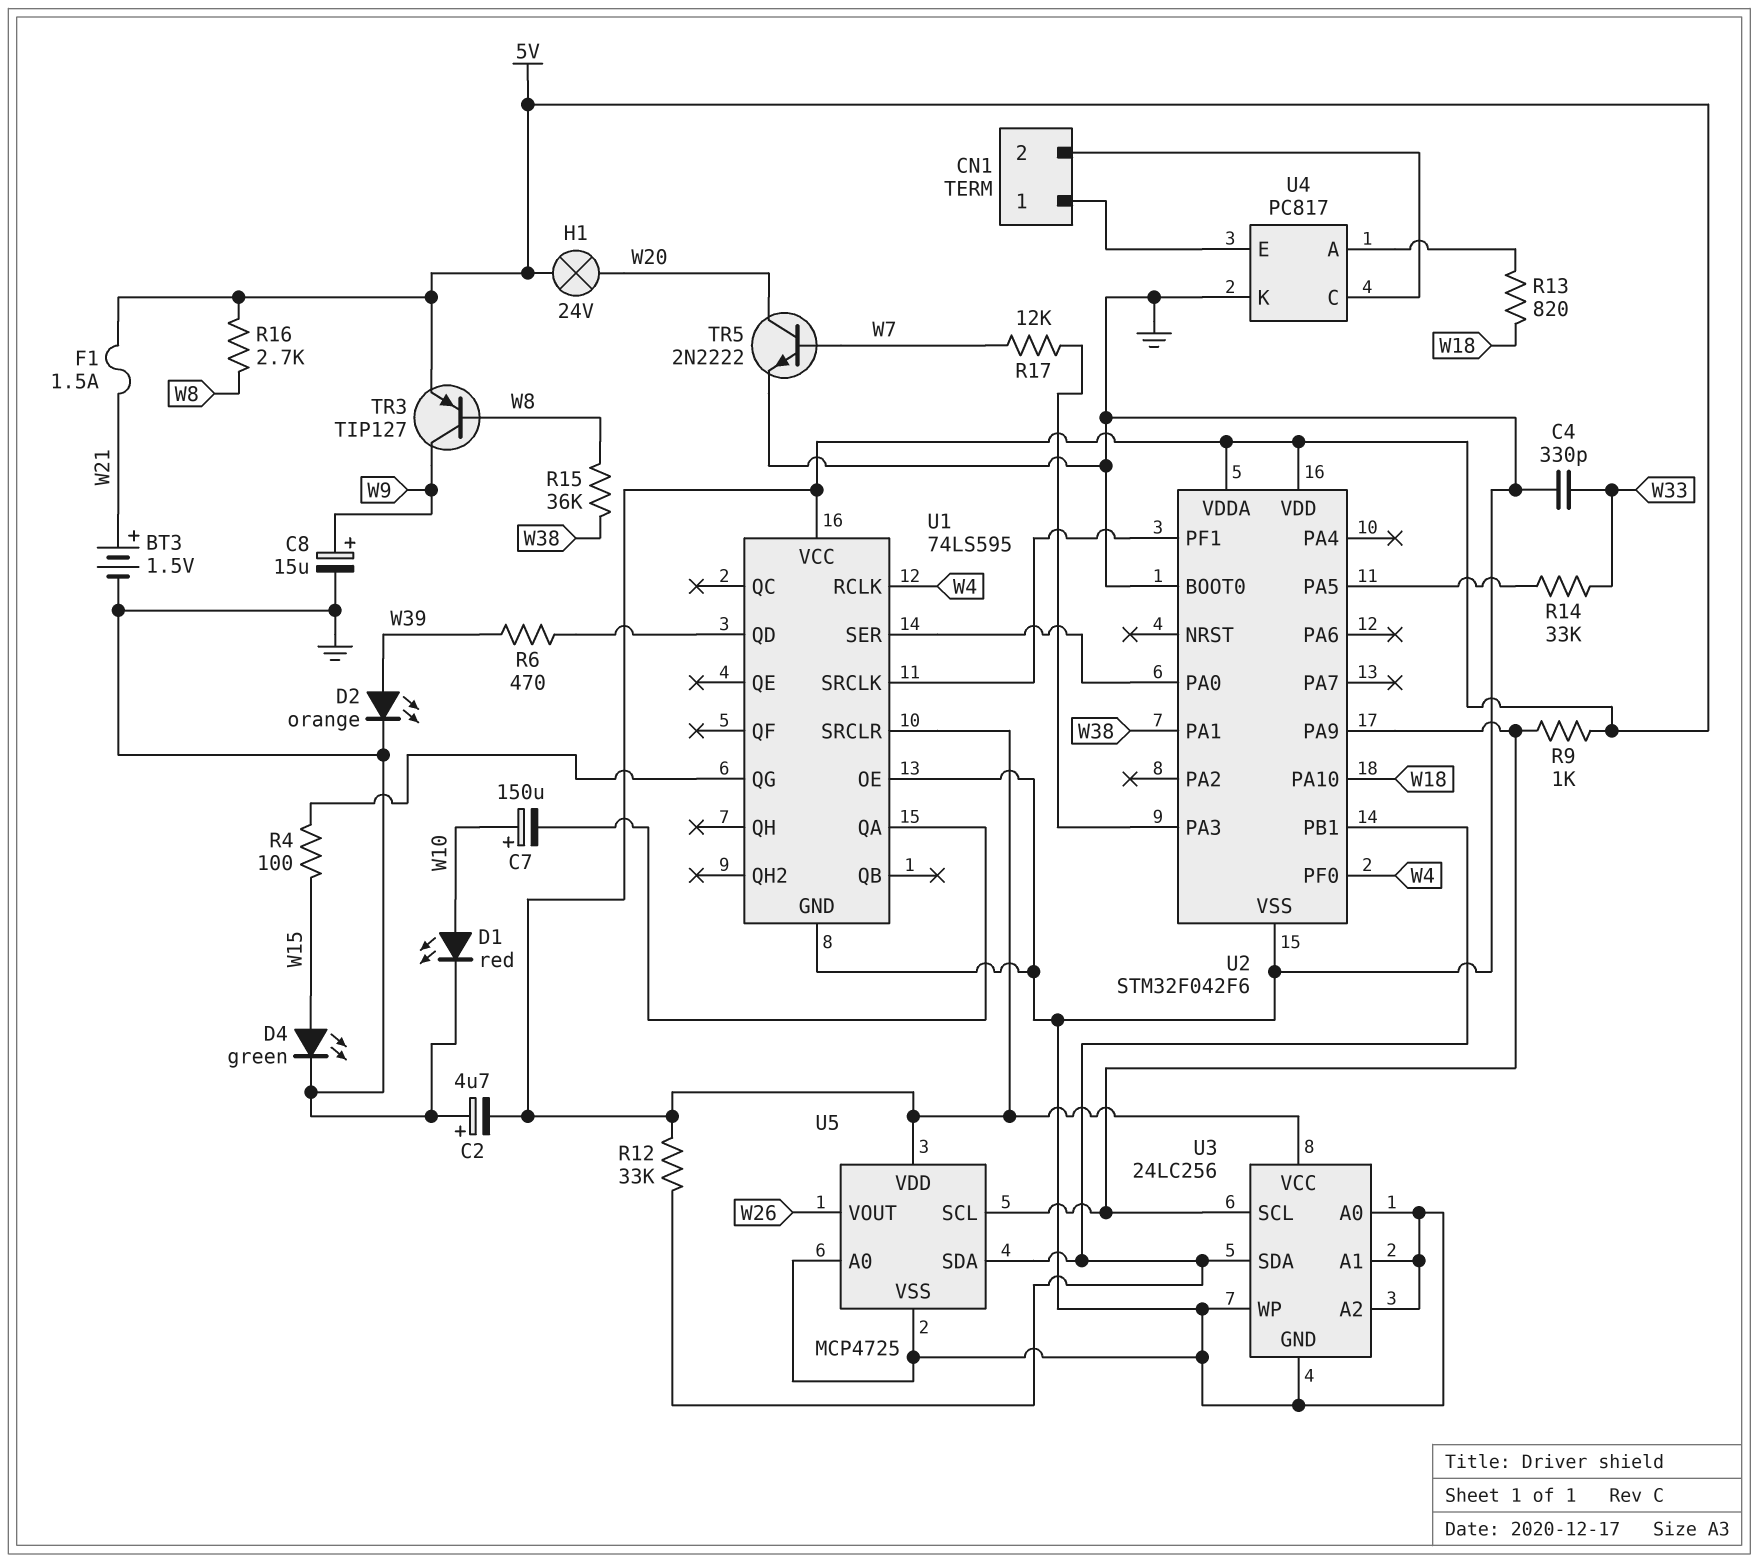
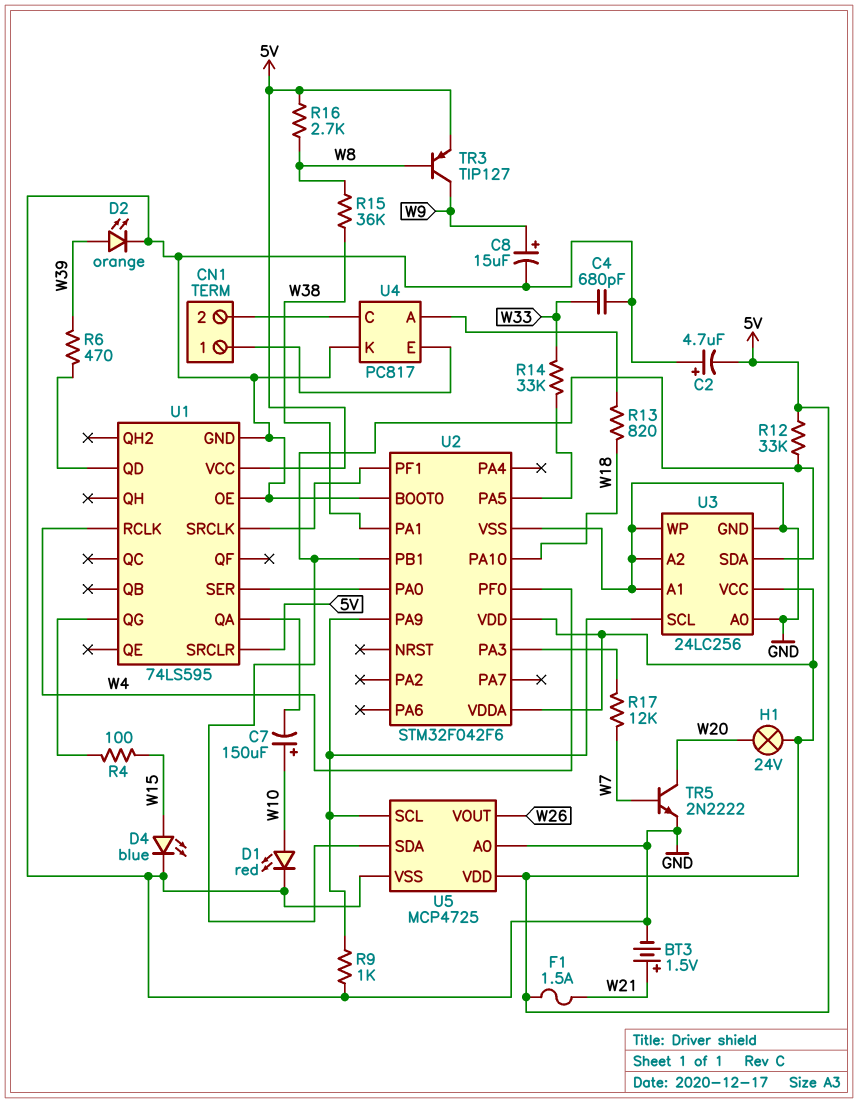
C4: 330pF (GND, W33) -> 680pF (GND, W33)
D4: LED green (A W15, K GND) -> LED blue (A W15, K GND)
R9: 1k (5V, U2/PA9) -> 1k (GND, U2/PA9)

